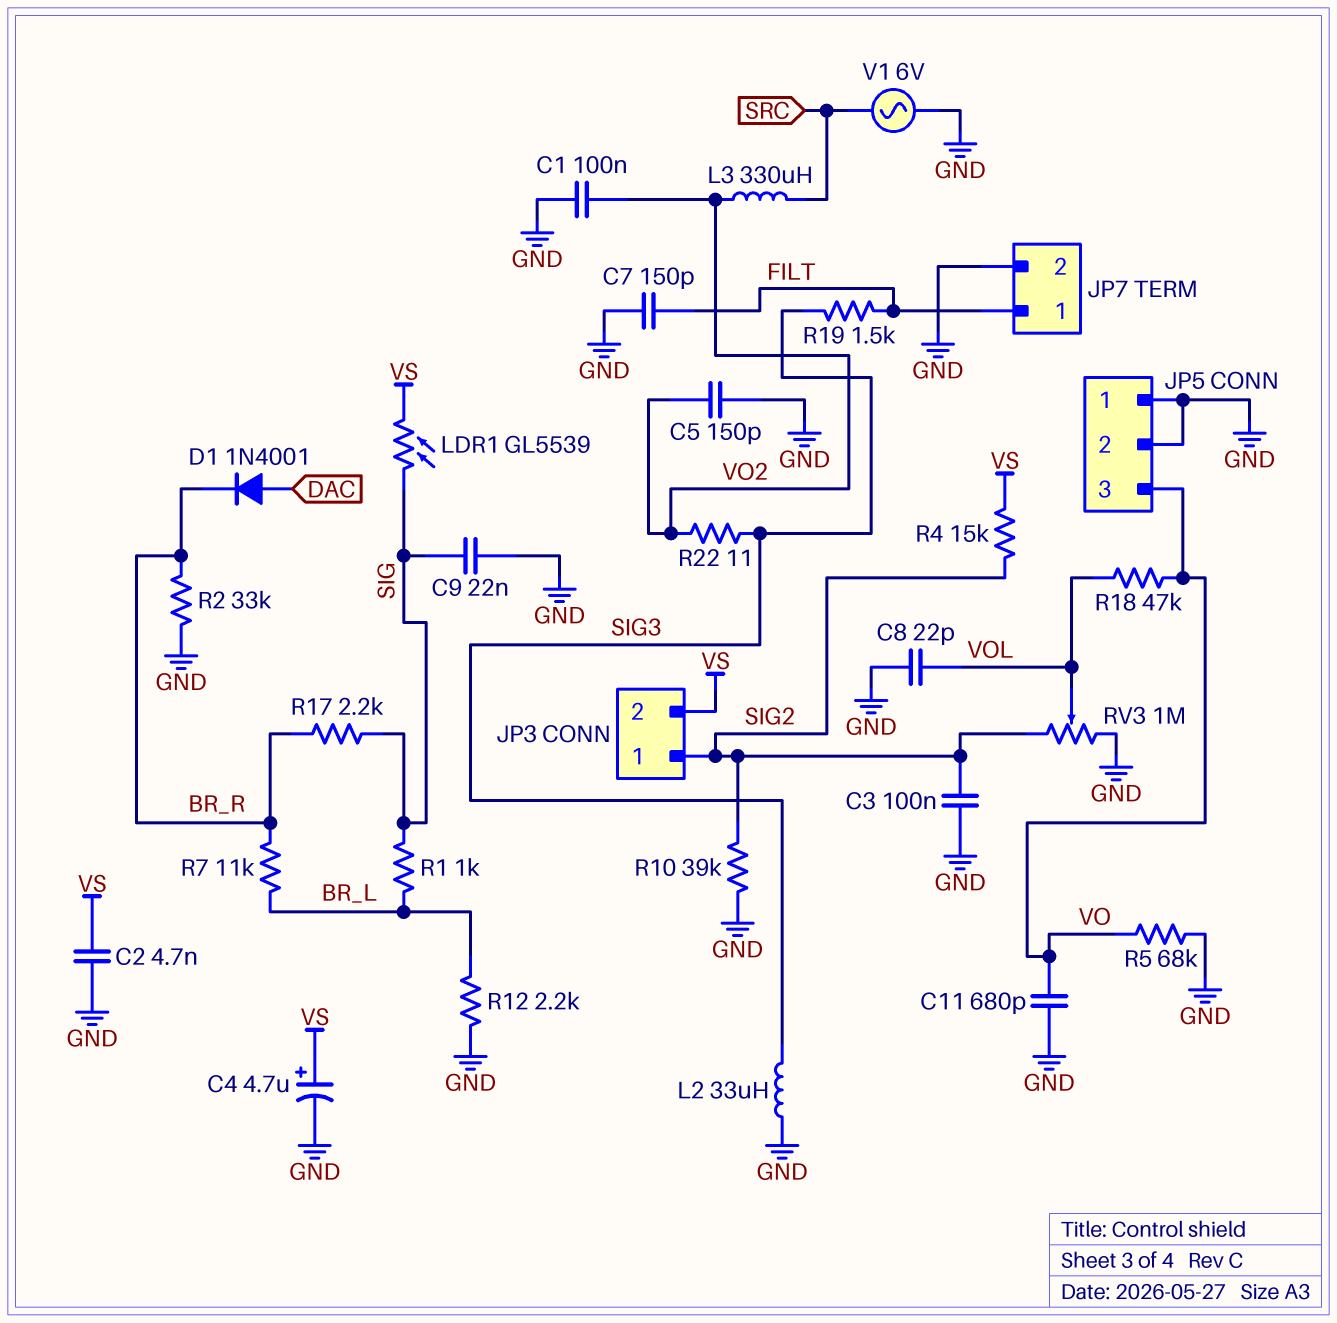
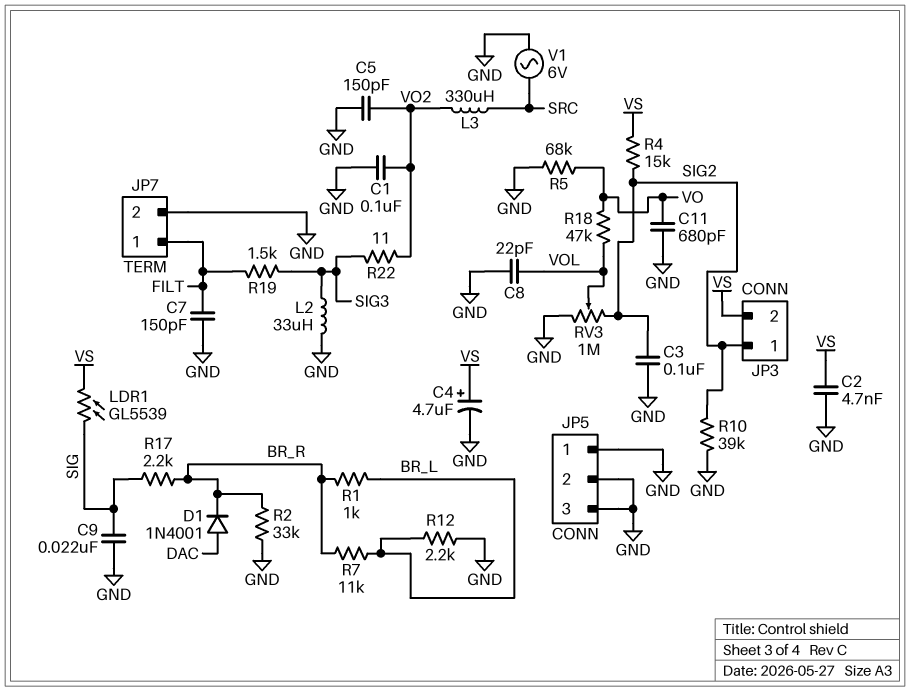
JP5 pin 3: VO -> GND
R1: 1k (BR_L, SIG) -> 1k (BR_L, BR_R)

